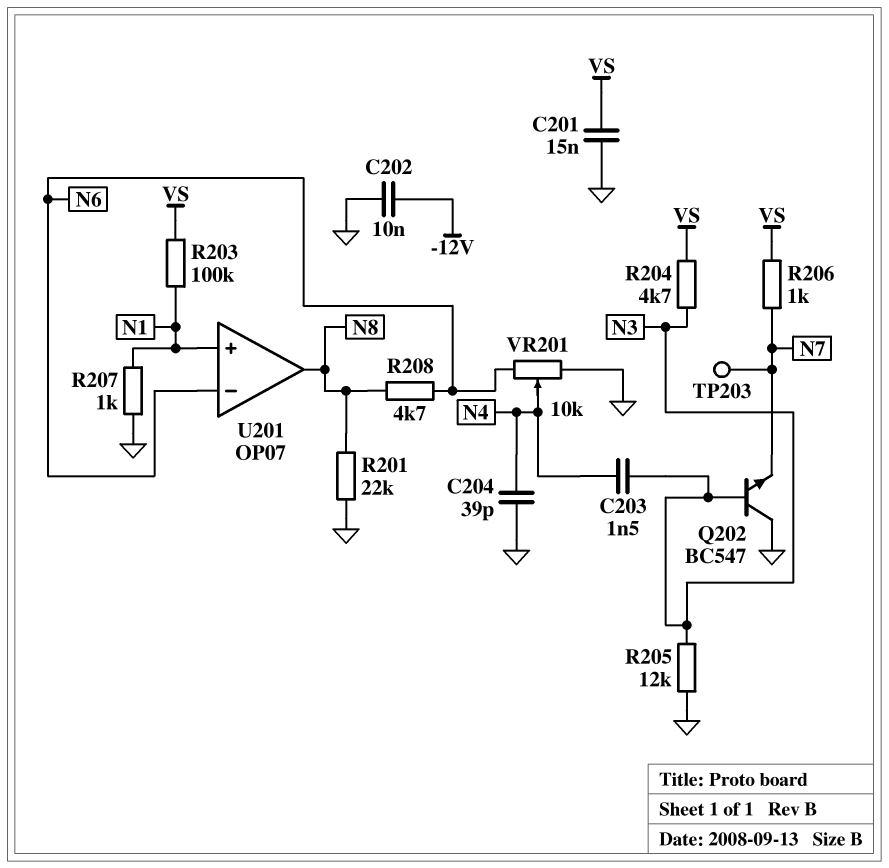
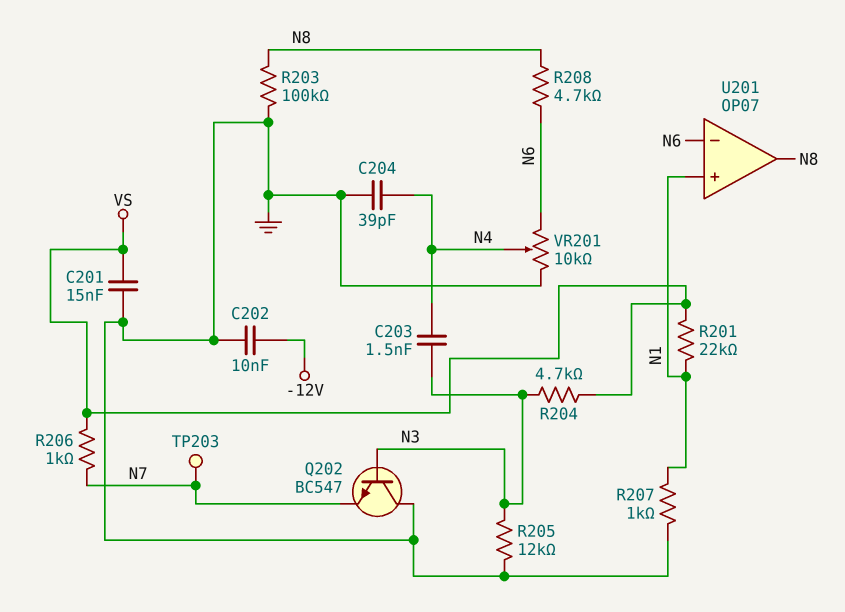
R201: 22k (GND, N8) -> 22k (N1, VS)
R203: 100k (N1, VS) -> 100k (GND, N8)

